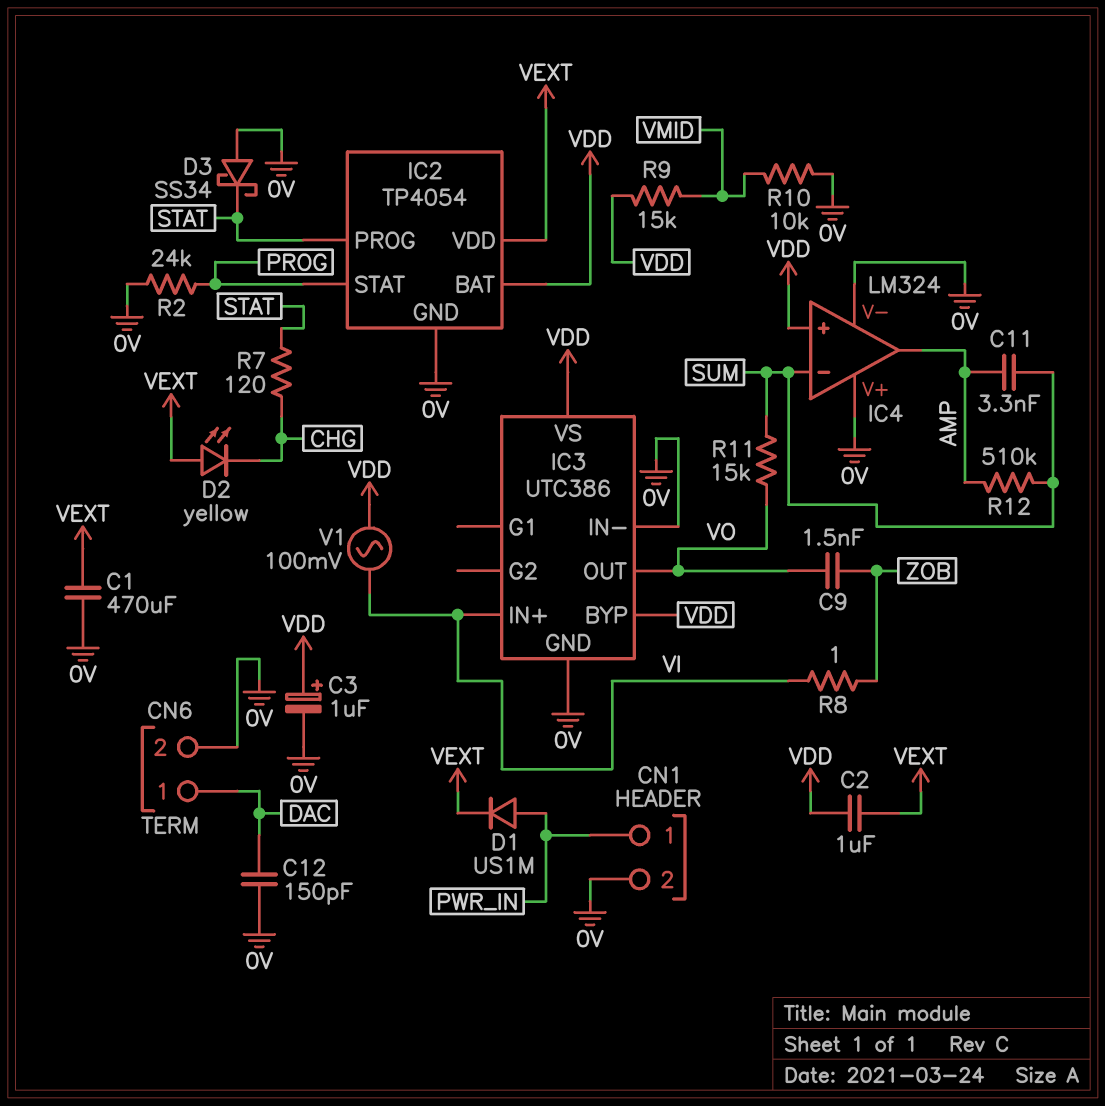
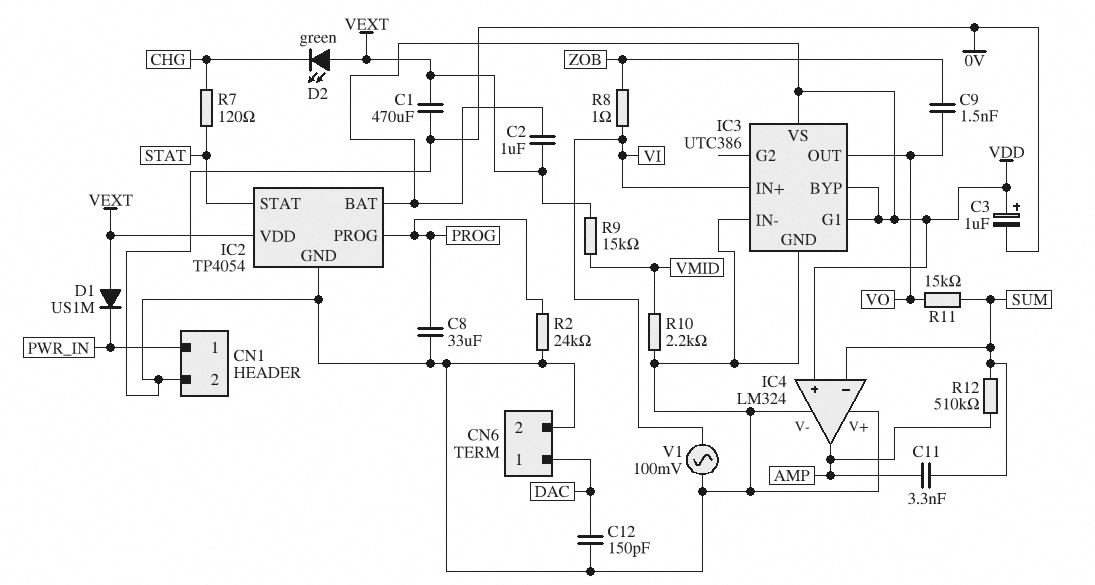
C8: none -> 33uF (0V, PROG)
D1: diode US1M (A PWR_IN, K VEXT) -> diode US1M (A VEXT, K PWR_IN)
D2: LED yellow (A VEXT, K CHG) -> LED green (A VEXT, K CHG)
D3: schottky SS34 (A 0V, K STAT) -> none
IC2 pin PROG: STAT -> PROG
IC2 pin STAT: PROG -> STAT
IC3 pin G1: none -> VDD
R9: 15k (VDD, VMID) -> 15k (VEXT, VMID)
R10: 10k (0V, VMID) -> 2.2k (0V, VMID)
V1: AC 100mV (VDD, VI) -> AC 100mV (0V, VI)

